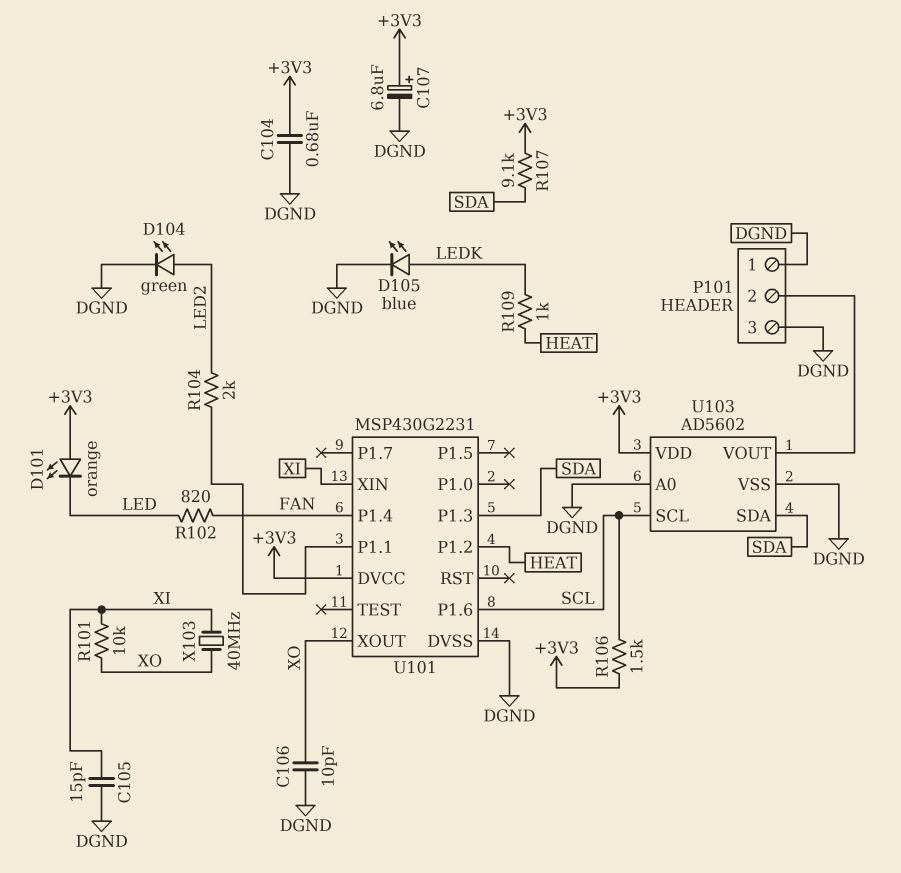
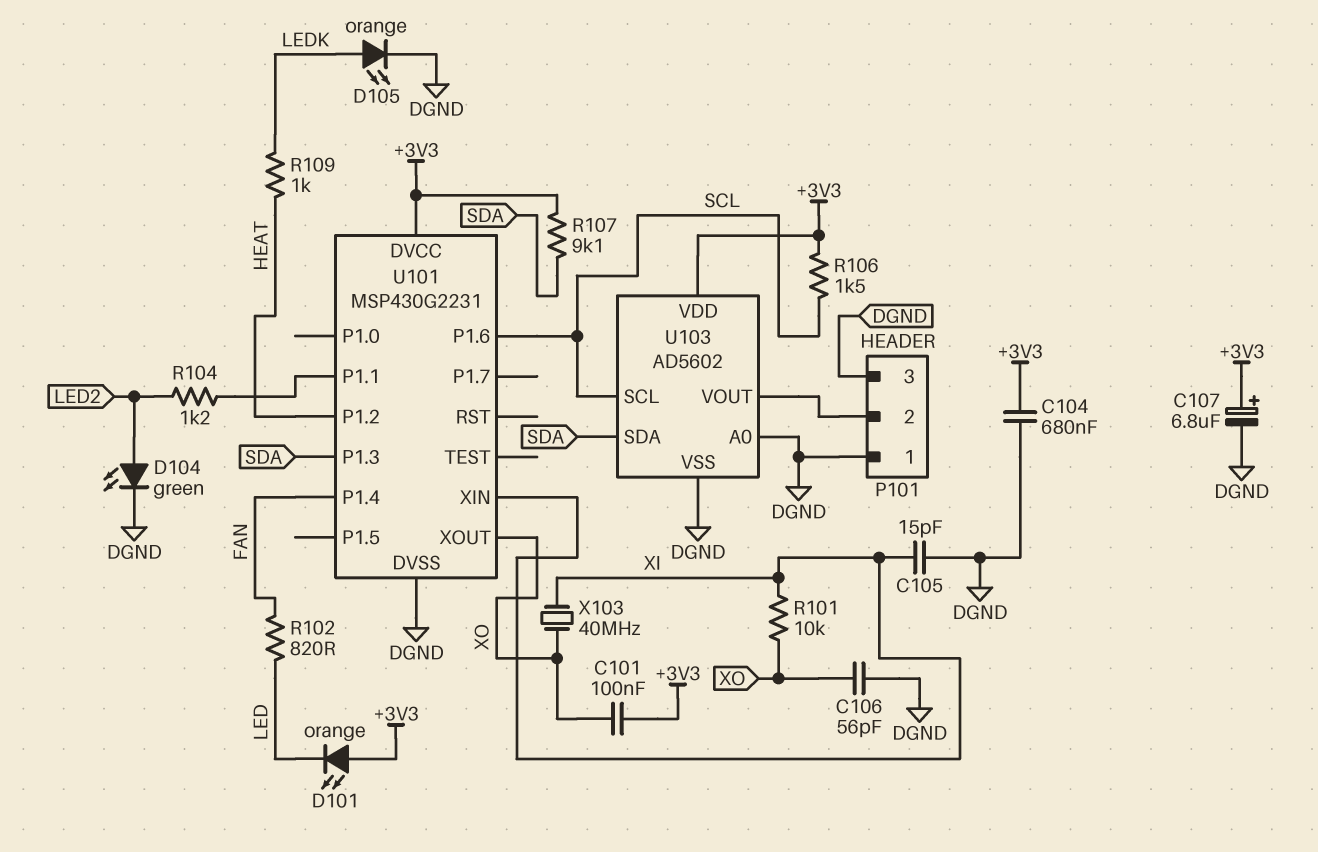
C101: none -> 100nF (+3V3, XO)
C106: 10pF (DGND, XO) -> 56pF (DGND, XO)
D105: LED blue (A LEDK, K DGND) -> LED orange (A LEDK, K DGND)
R104: 2k (LED2, U101/P1.1) -> 1.2k (LED2, U101/P1.1)

